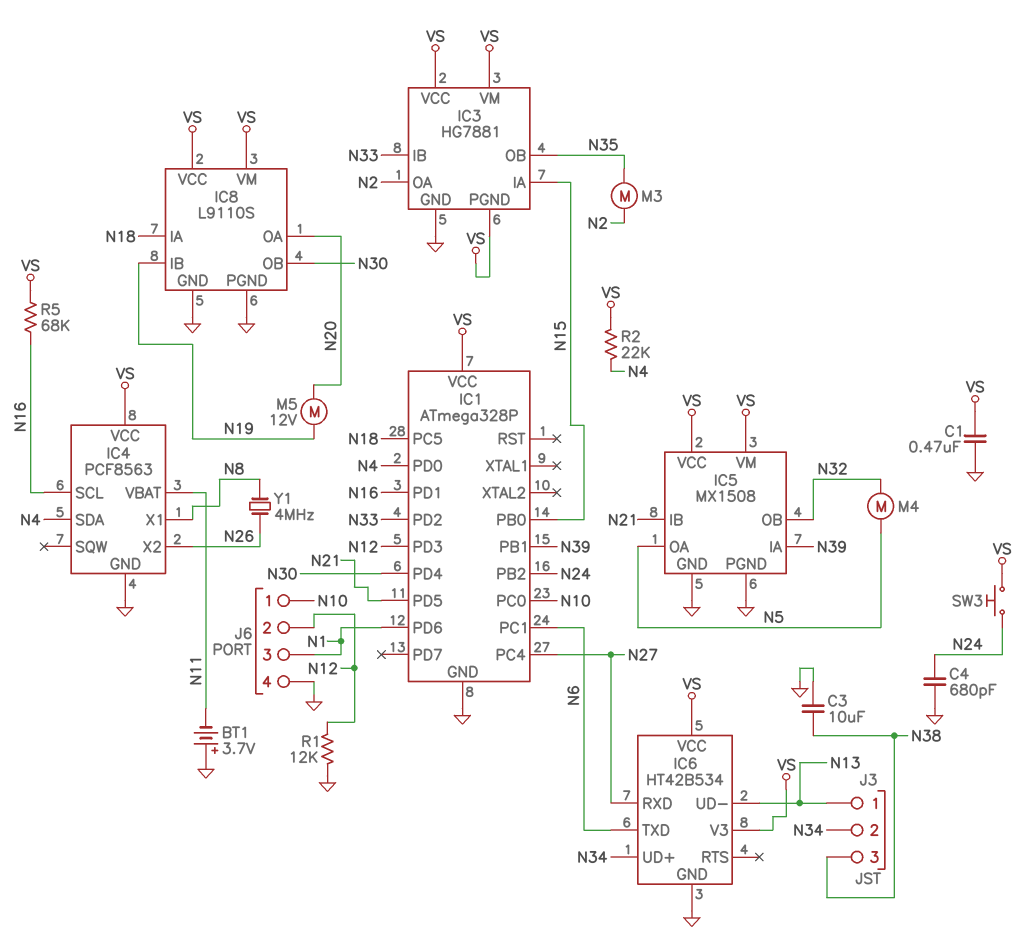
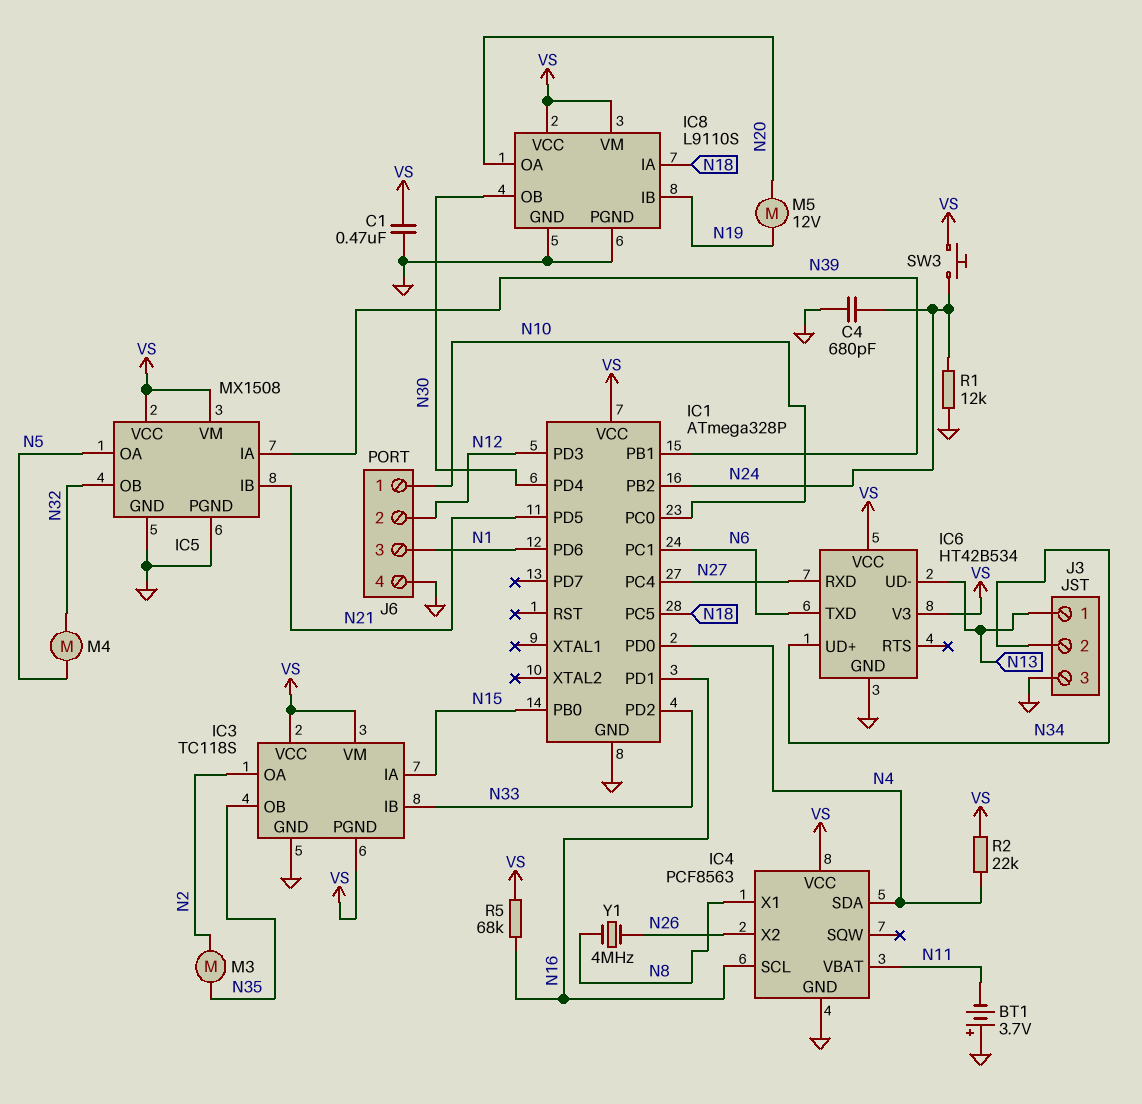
C3: 10uF (GND, N38) -> none
IC3: HG7881 -> TC118S
J3 pin 3: N38 -> GND
R1: 12k (GND, N12) -> 12k (GND, N24)

